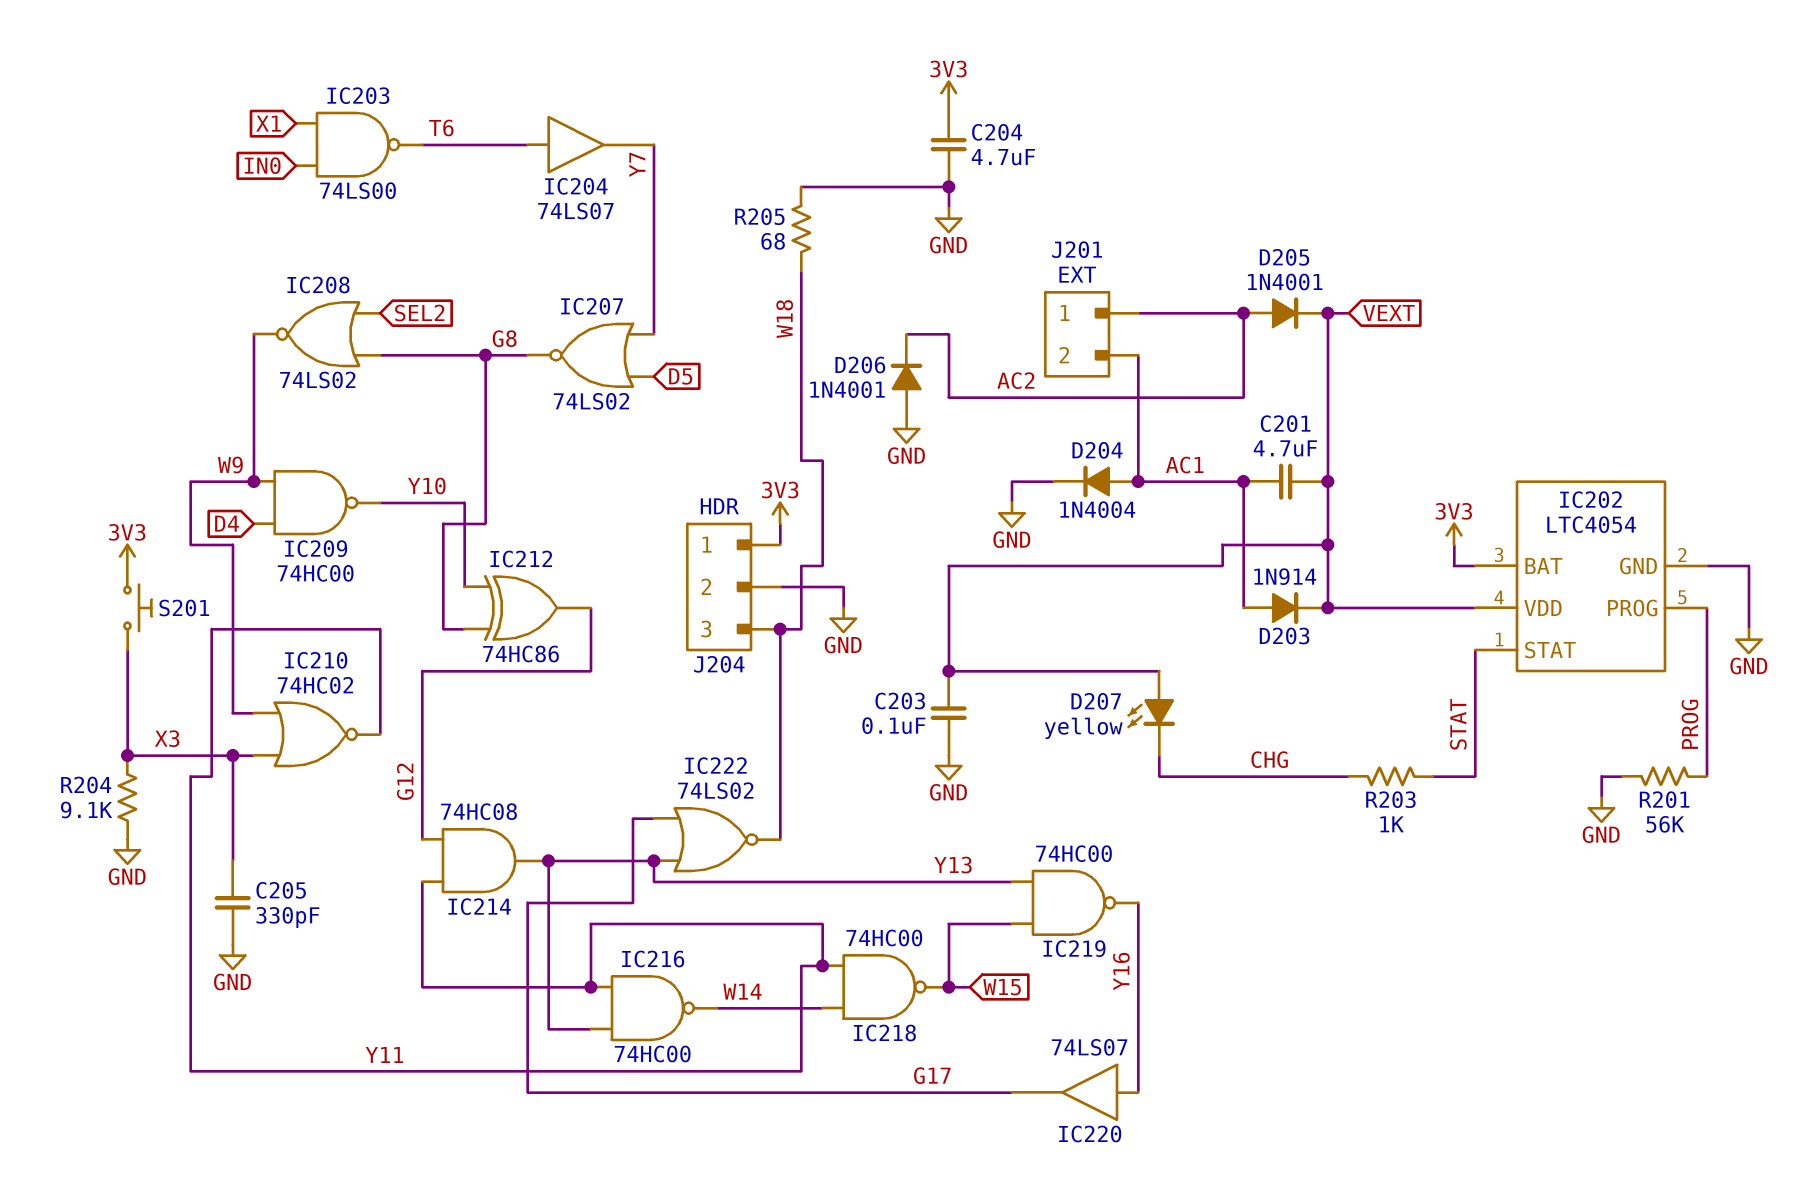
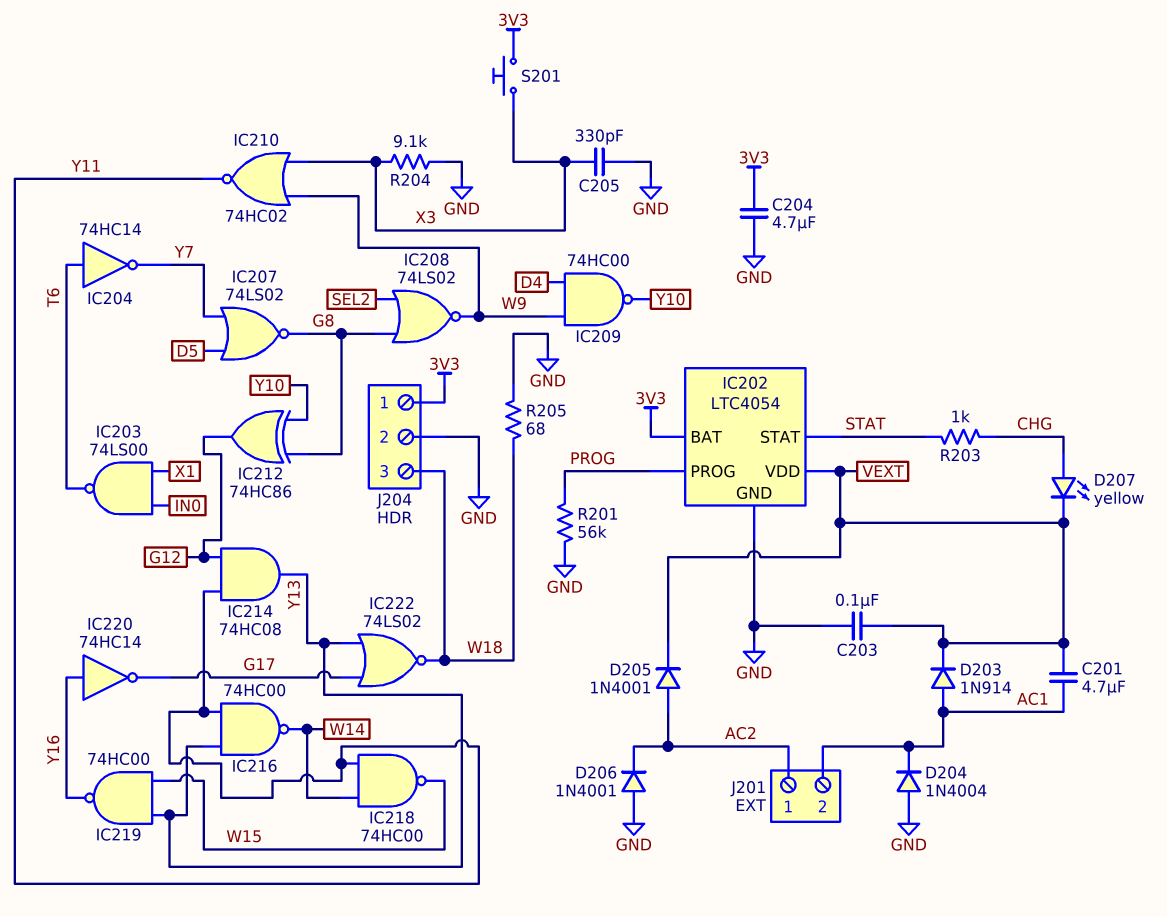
D204: diode 1N4004 (A AC1, K GND) -> diode 1N4004 (A GND, K AC1)
D207: LED yellow (A VEXT, K CHG) -> LED yellow (A CHG, K VEXT)
IC204: buffer 74LS07 (in T6, out Y7) -> NOT 74HC14 (in T6, out Y7)
IC220: buffer 74LS07 (in Y16, out G17) -> NOT 74HC14 (in Y16, out G17)

